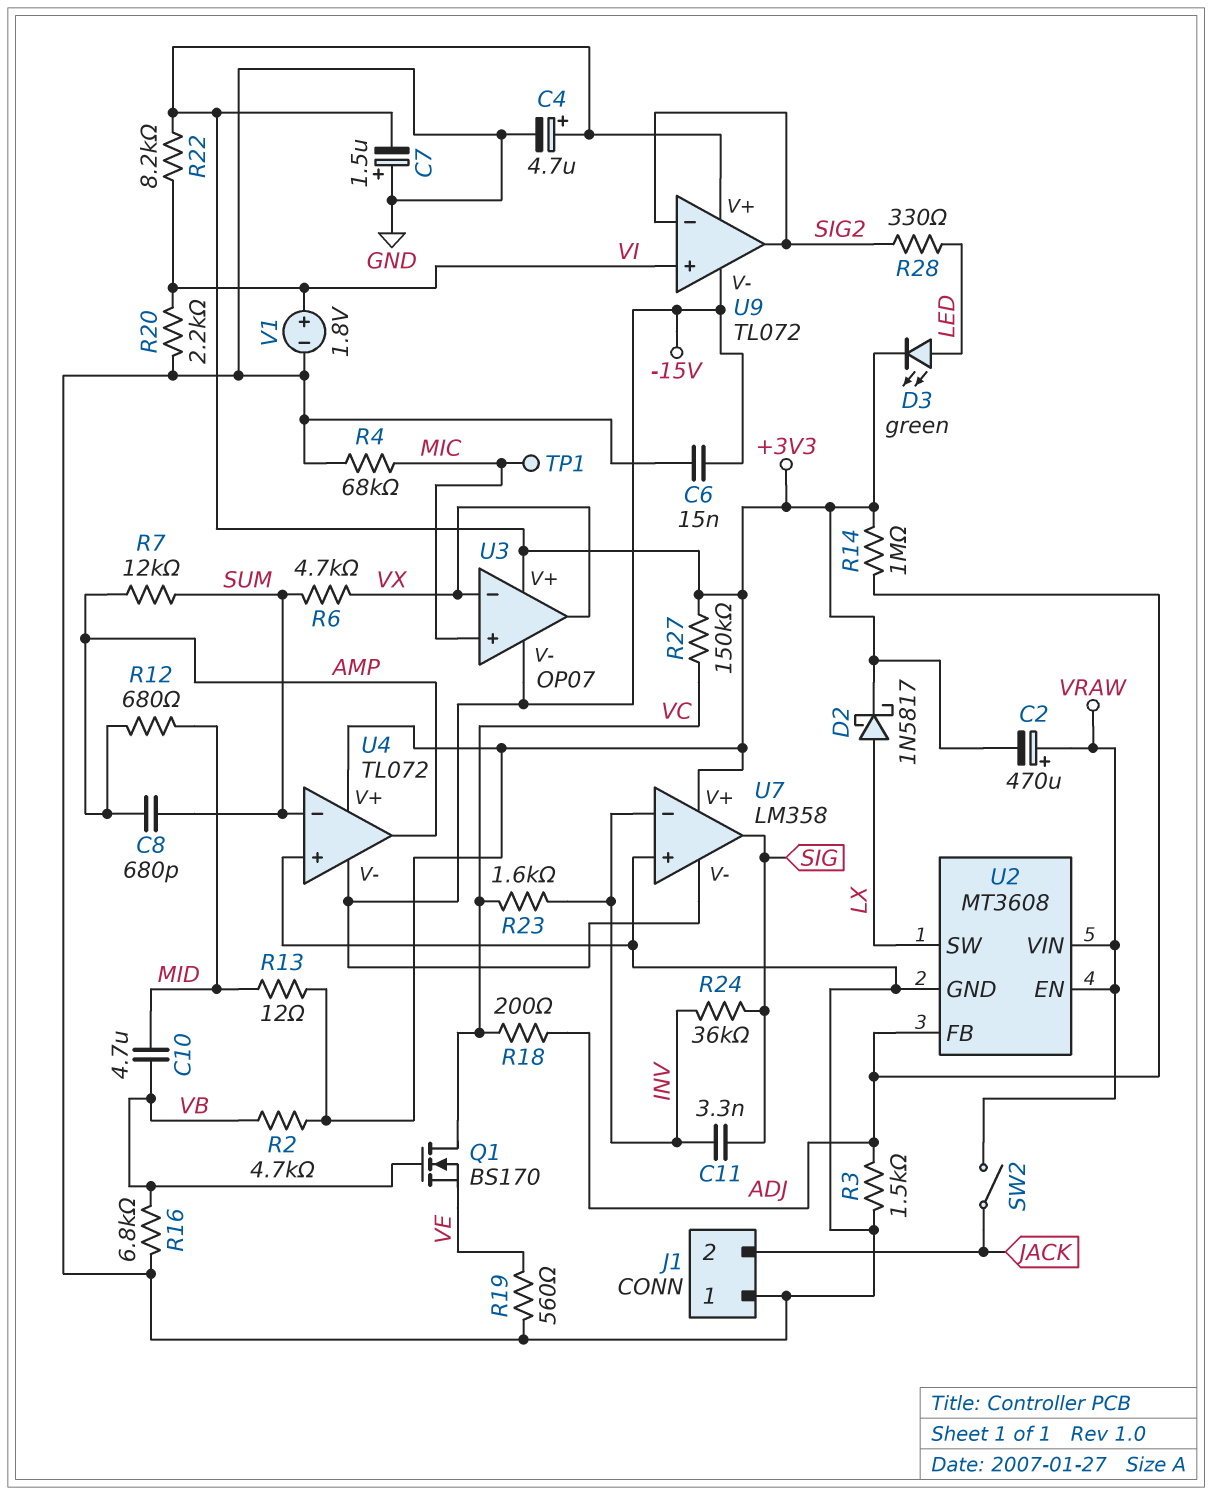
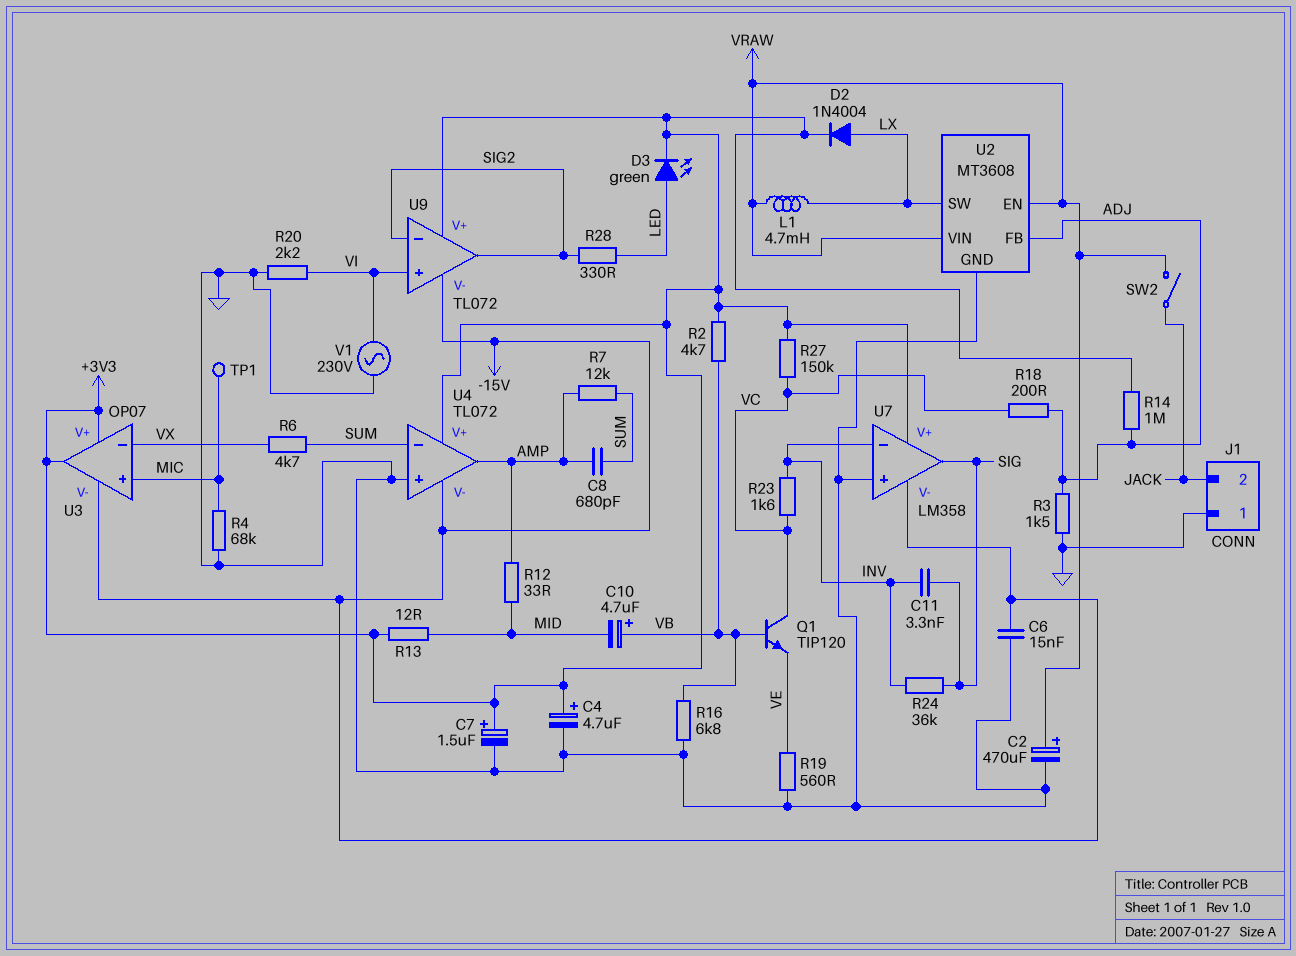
C2: 470uF (plus VRAW, minus +3V3) -> 470uF (plus VRAW, minus GND)
C7: 1.5uF (plus GND, minus +3V3) -> 1.5uF (plus +3V3, minus GND)
C10: 4.7uF (MID, VB) -> 4.7uF (plus VB, minus MID)
D2: schottky 1N5817 (A LX, K +3V3) -> diode 1N4004 (A LX, K +3V3)
L1: none -> 4.7mH (LX, VRAW)
Q1: NMOS BS170 (G VB, D VC, S VE) -> NPN TIP120 (B VB, C VC, E VE)
R12: 680 (AMP, MID) -> 33 (AMP, MID)
R22: 8.2k (+3V3, VI) -> none
U3 pin out: VX -> +3V3
V1: 1.8V (plus VI, minus GND) -> AC 230V (GND, VI)

